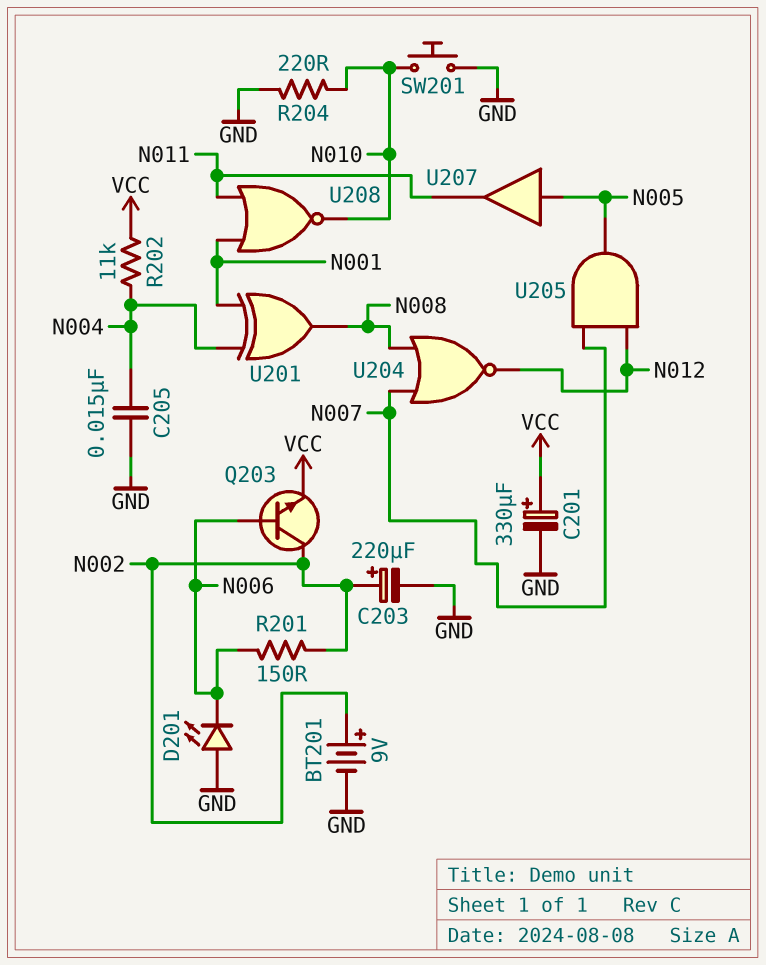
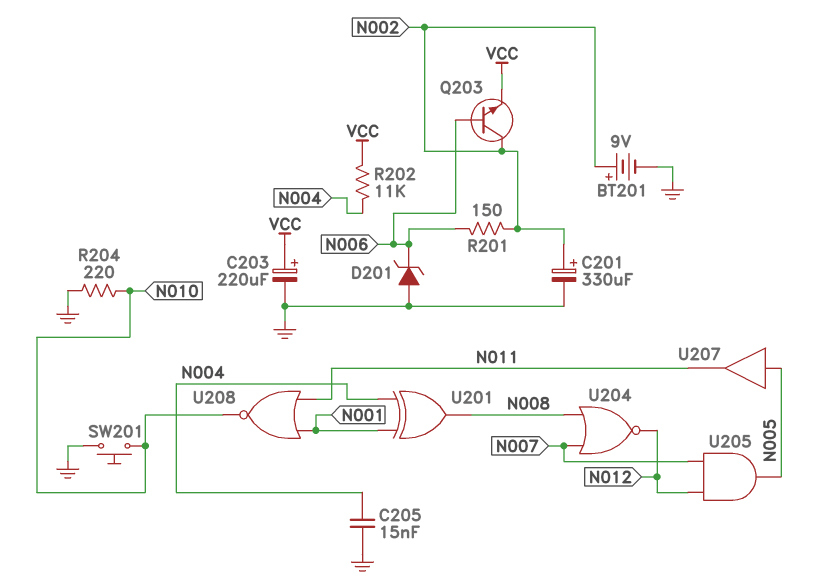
C201: 330uF (plus VCC, minus GND) -> 330uF (plus N002, minus GND)
C203: 220uF (plus N002, minus GND) -> 220uF (plus VCC, minus GND)
D201: LED (A GND, K N006) -> zener (A GND, K N006)

